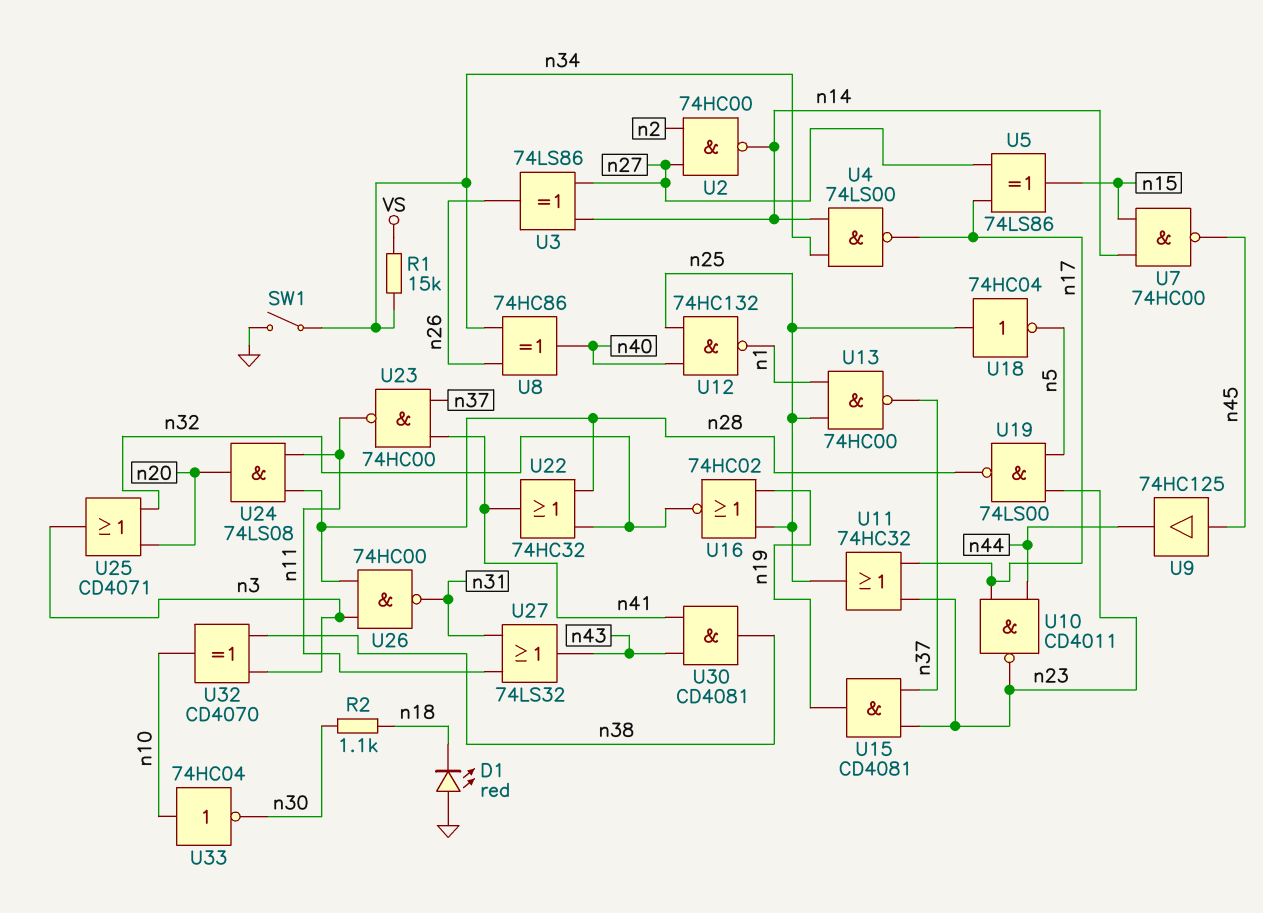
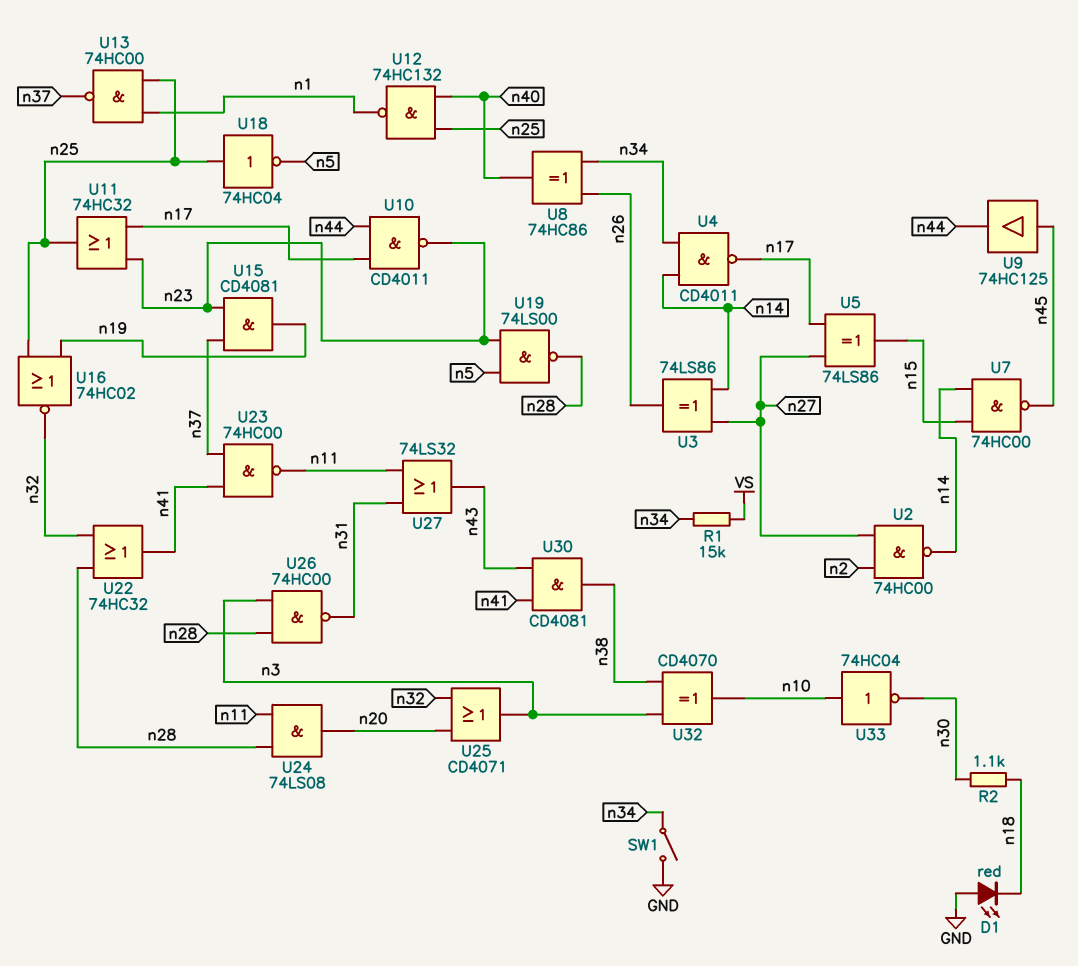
U4: NAND 74LS00 (in n14, in n34, out n17) -> NAND CD4011 (in n14, in n34, out n17)

